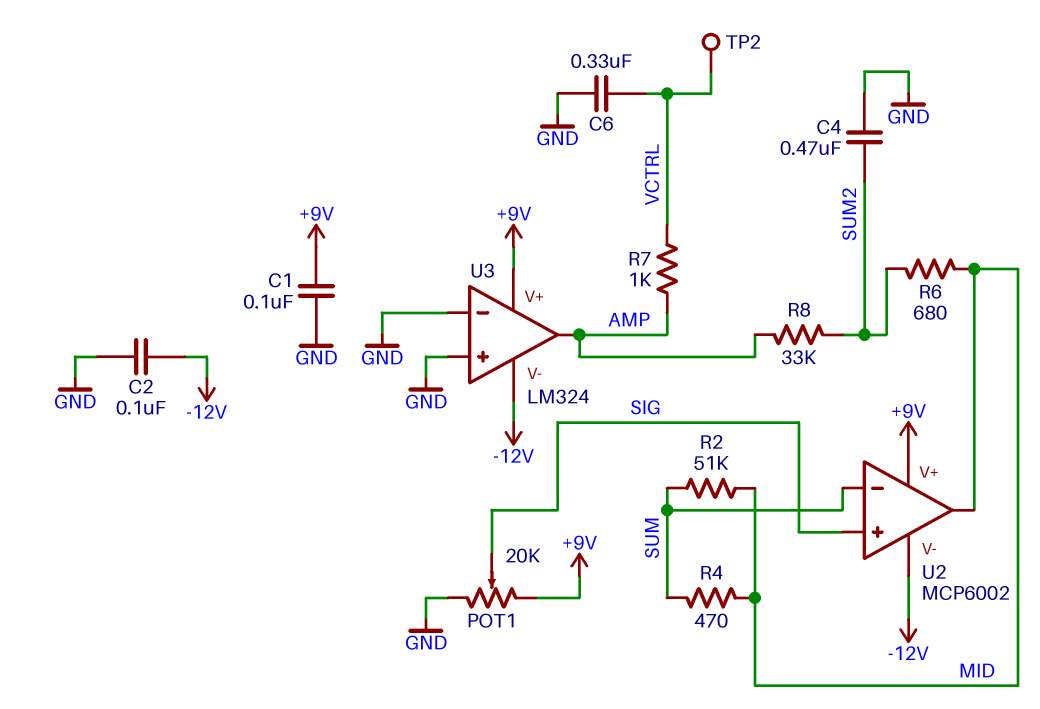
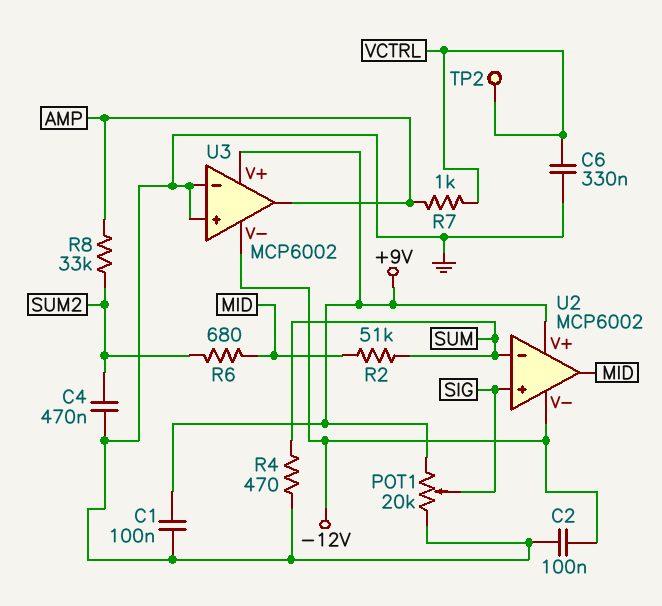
R4: 470 (MID, SUM) -> 470 (GND, SUM)
U3: LM324 -> MCP6002

